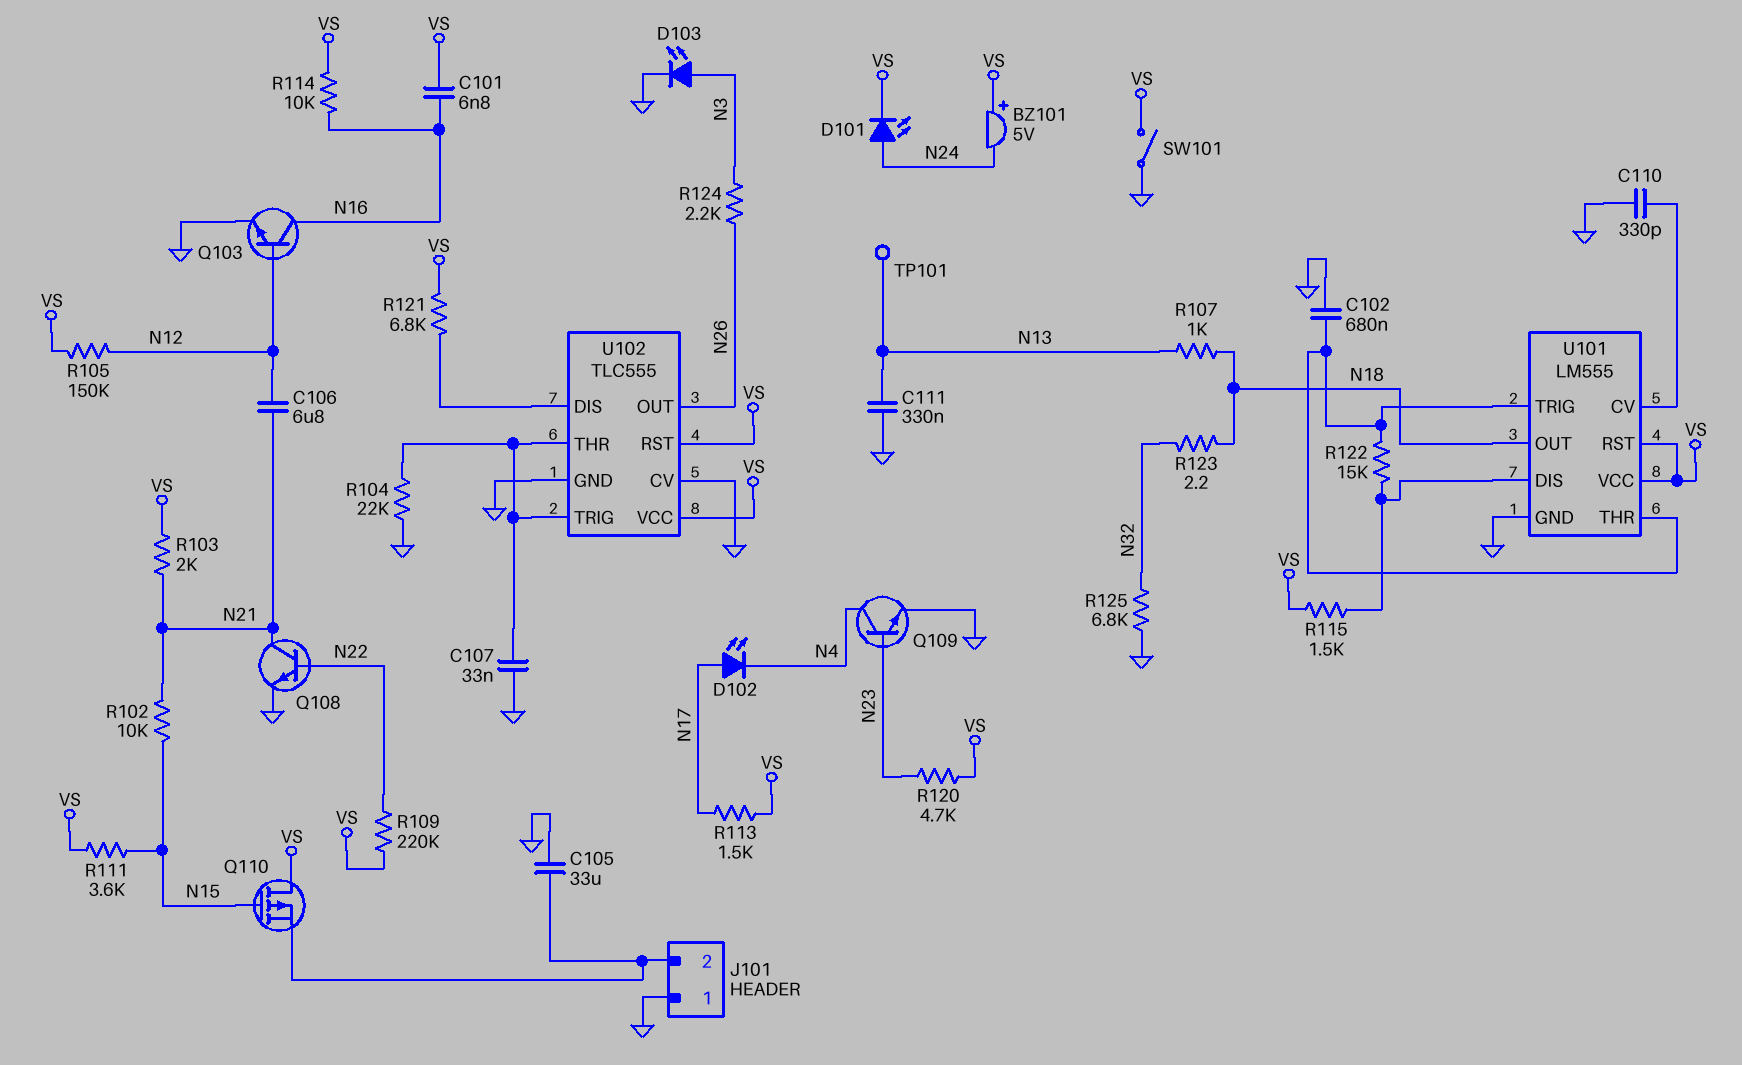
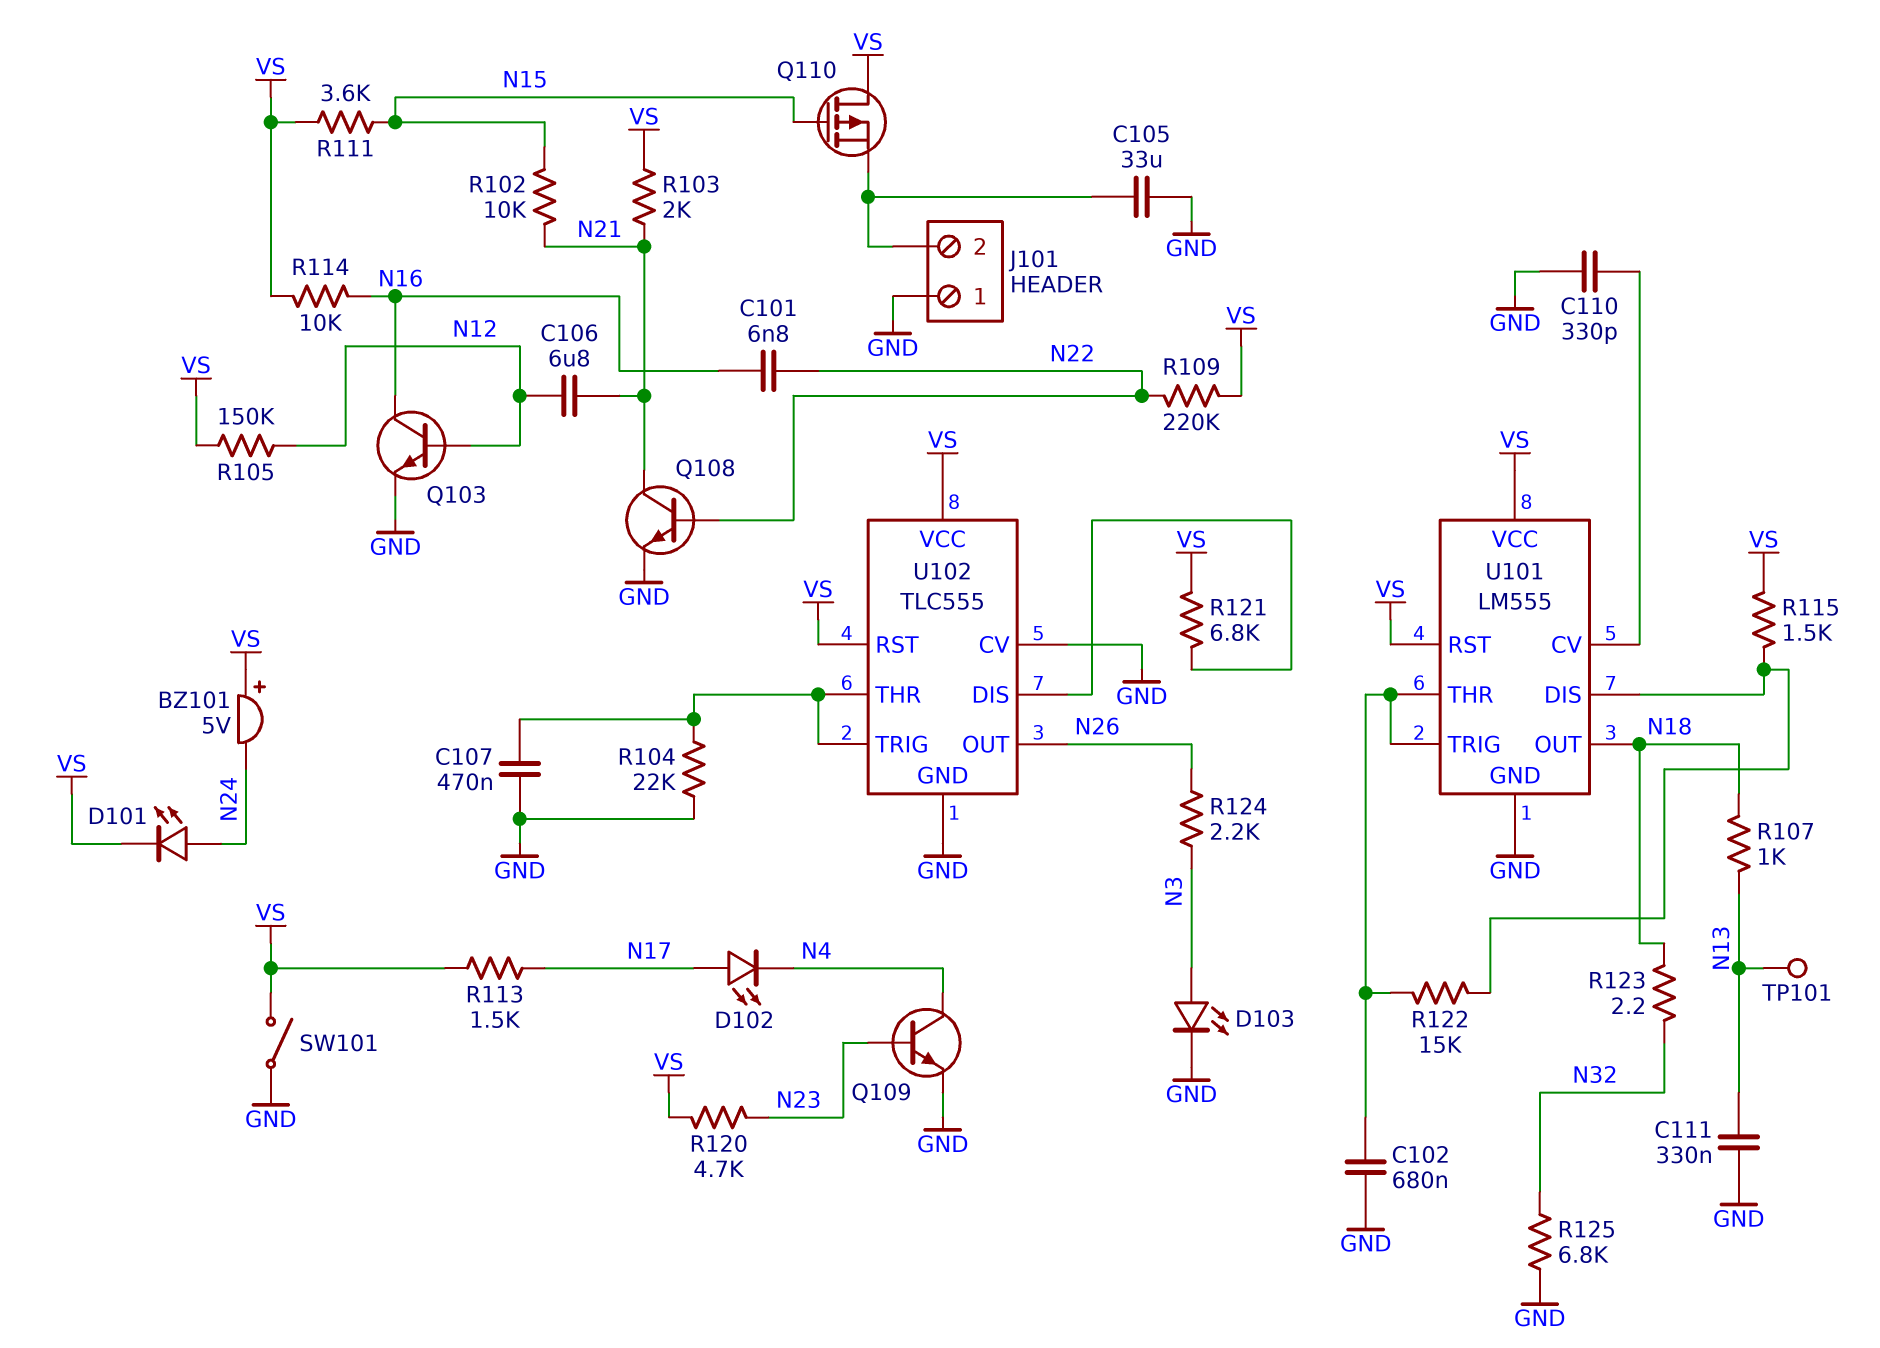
C101: 6.8nF (N16, VS) -> 6.8nF (N16, N22)
C107: 33nF (GND, U102/THR) -> 470nF (GND, U102/THR)

